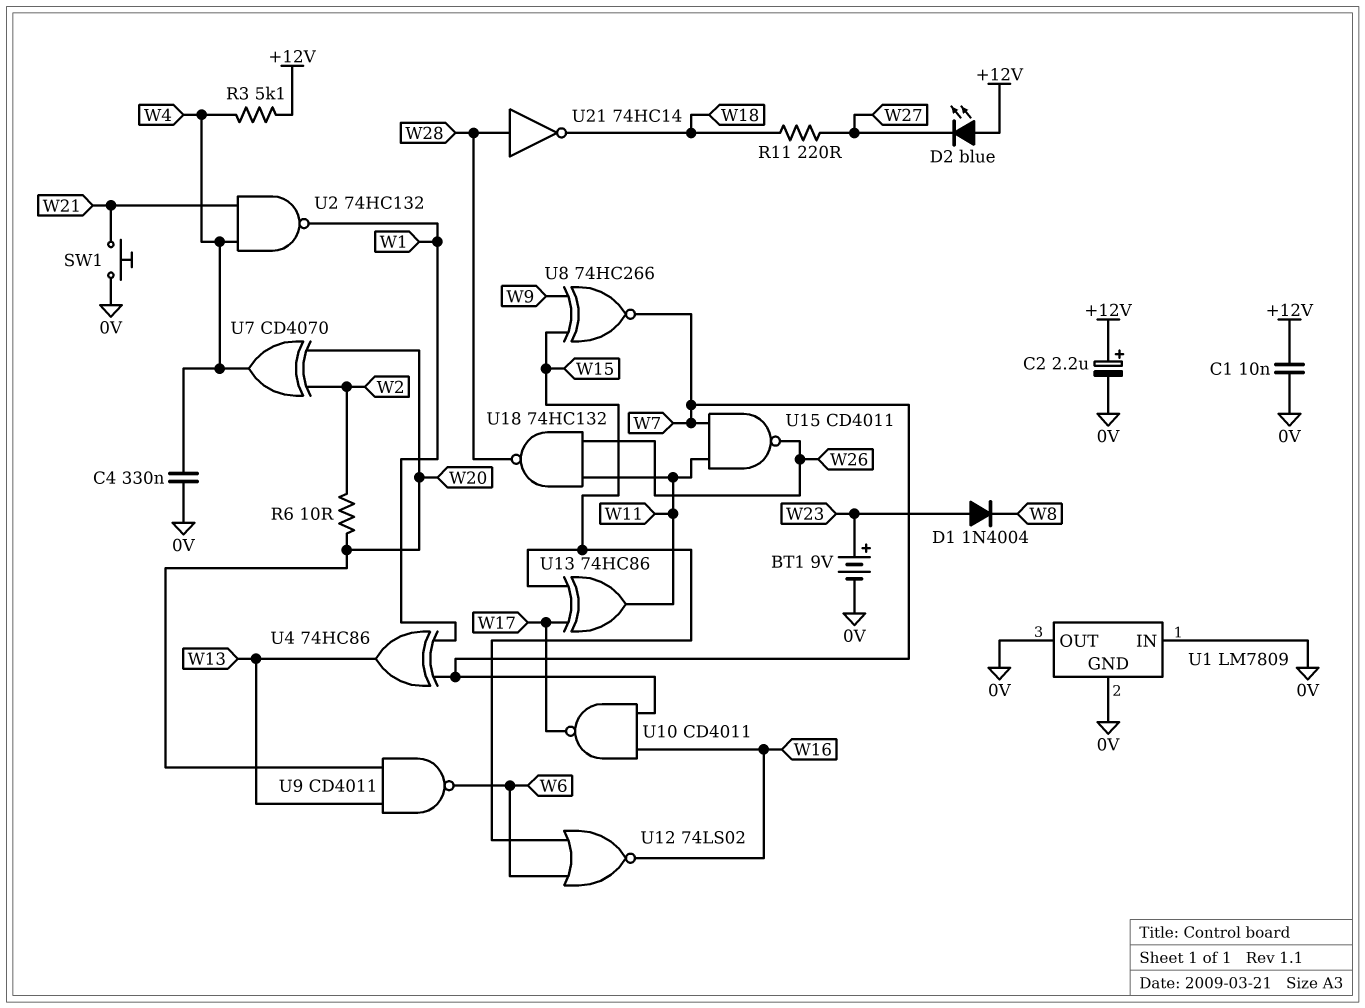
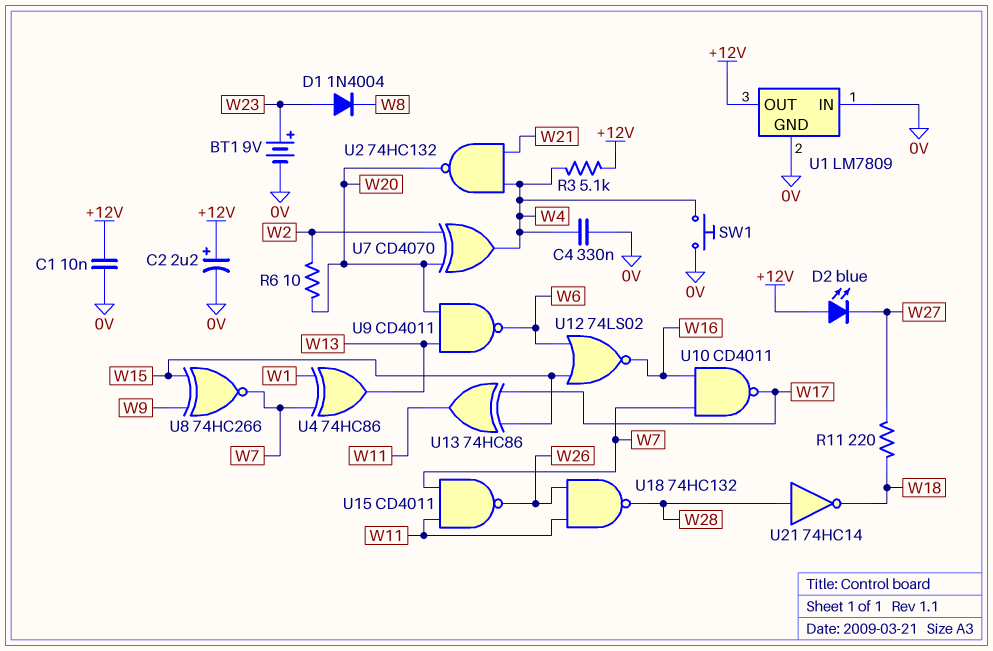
SW1: button (0V, W21) -> button (0V, W4)
U1 pin OUT: 0V -> +12V
U2: NAND 74HC132 (in W4, in W21, out W1) -> NAND 74HC132 (in W4, in W21, out W20)

